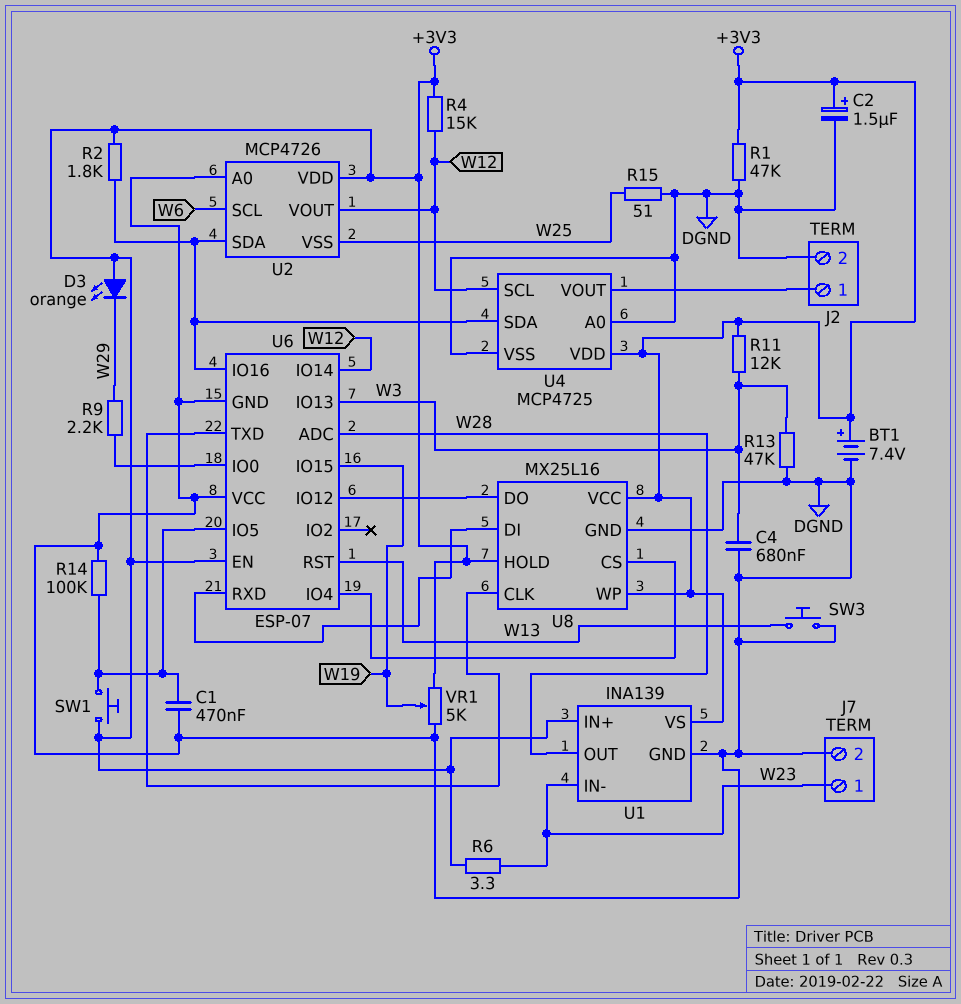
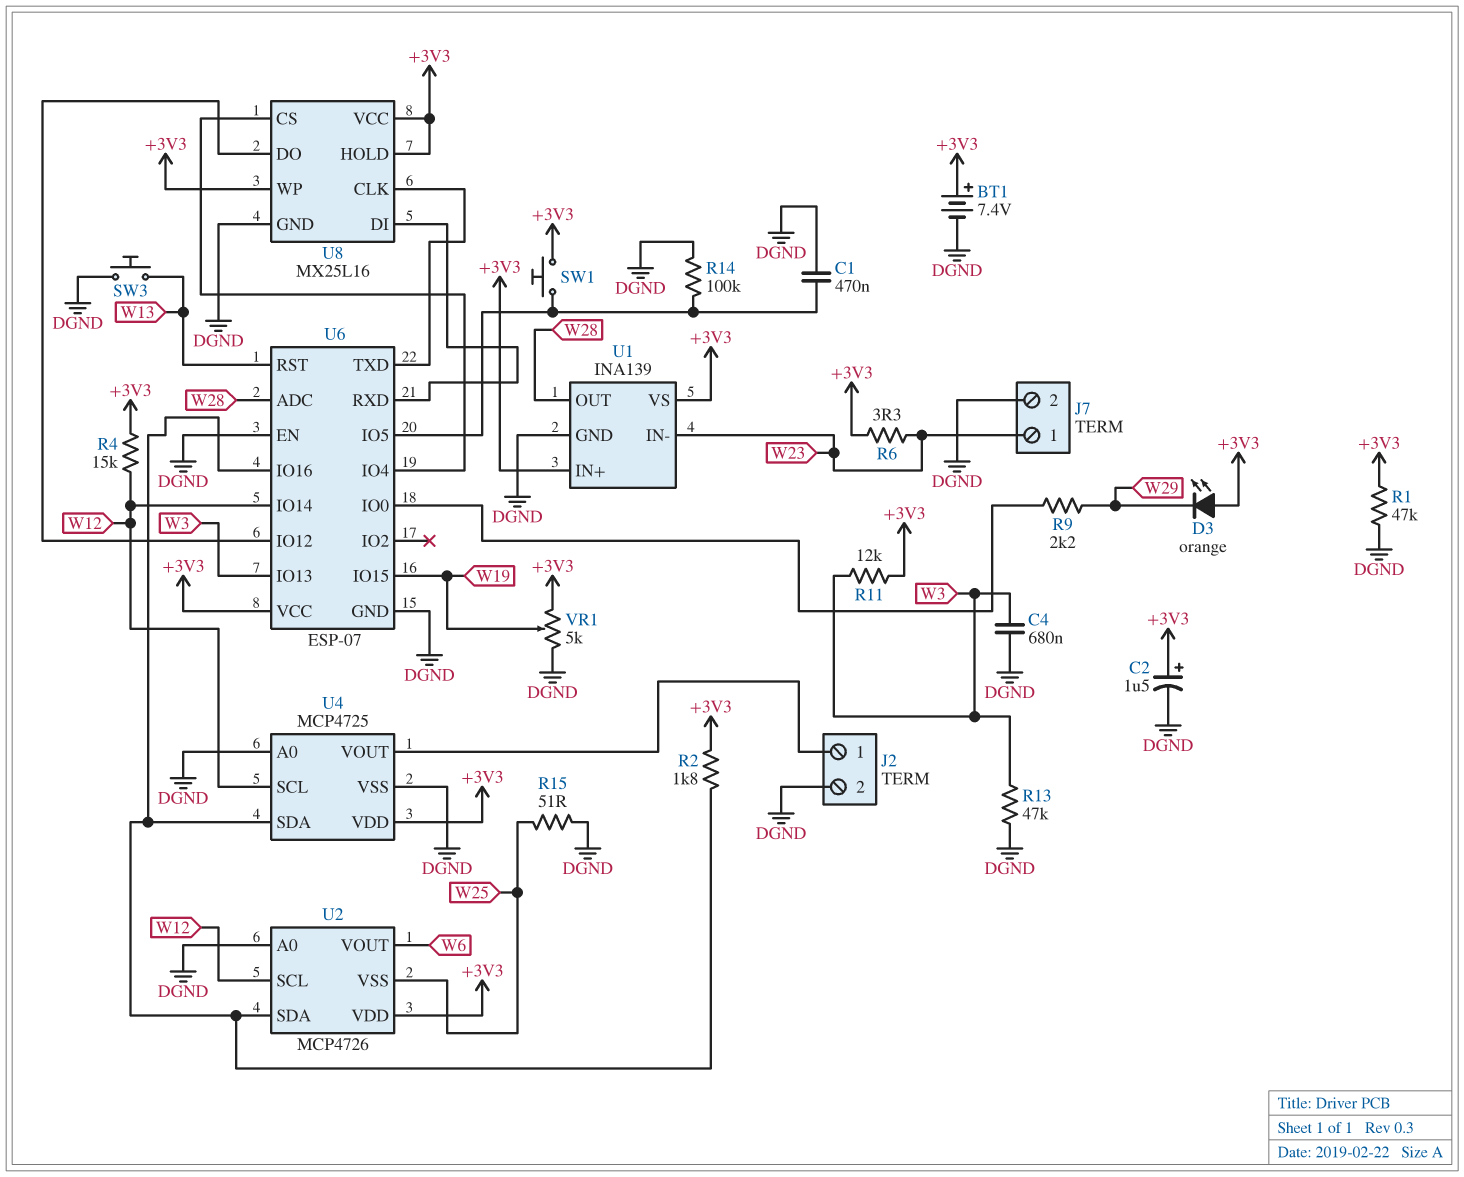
U2 pin SCL: W6 -> W12
U2 pin VOUT: W12 -> W6
U6 pin EN: +3V3 -> DGND
U6 pin VCC: DGND -> +3V3

